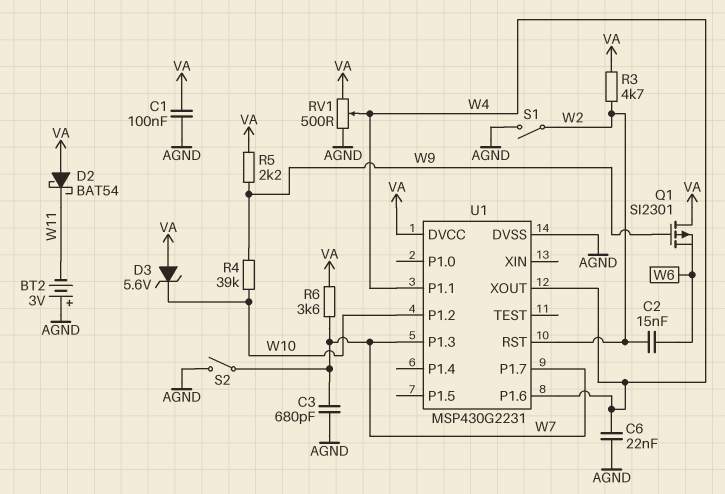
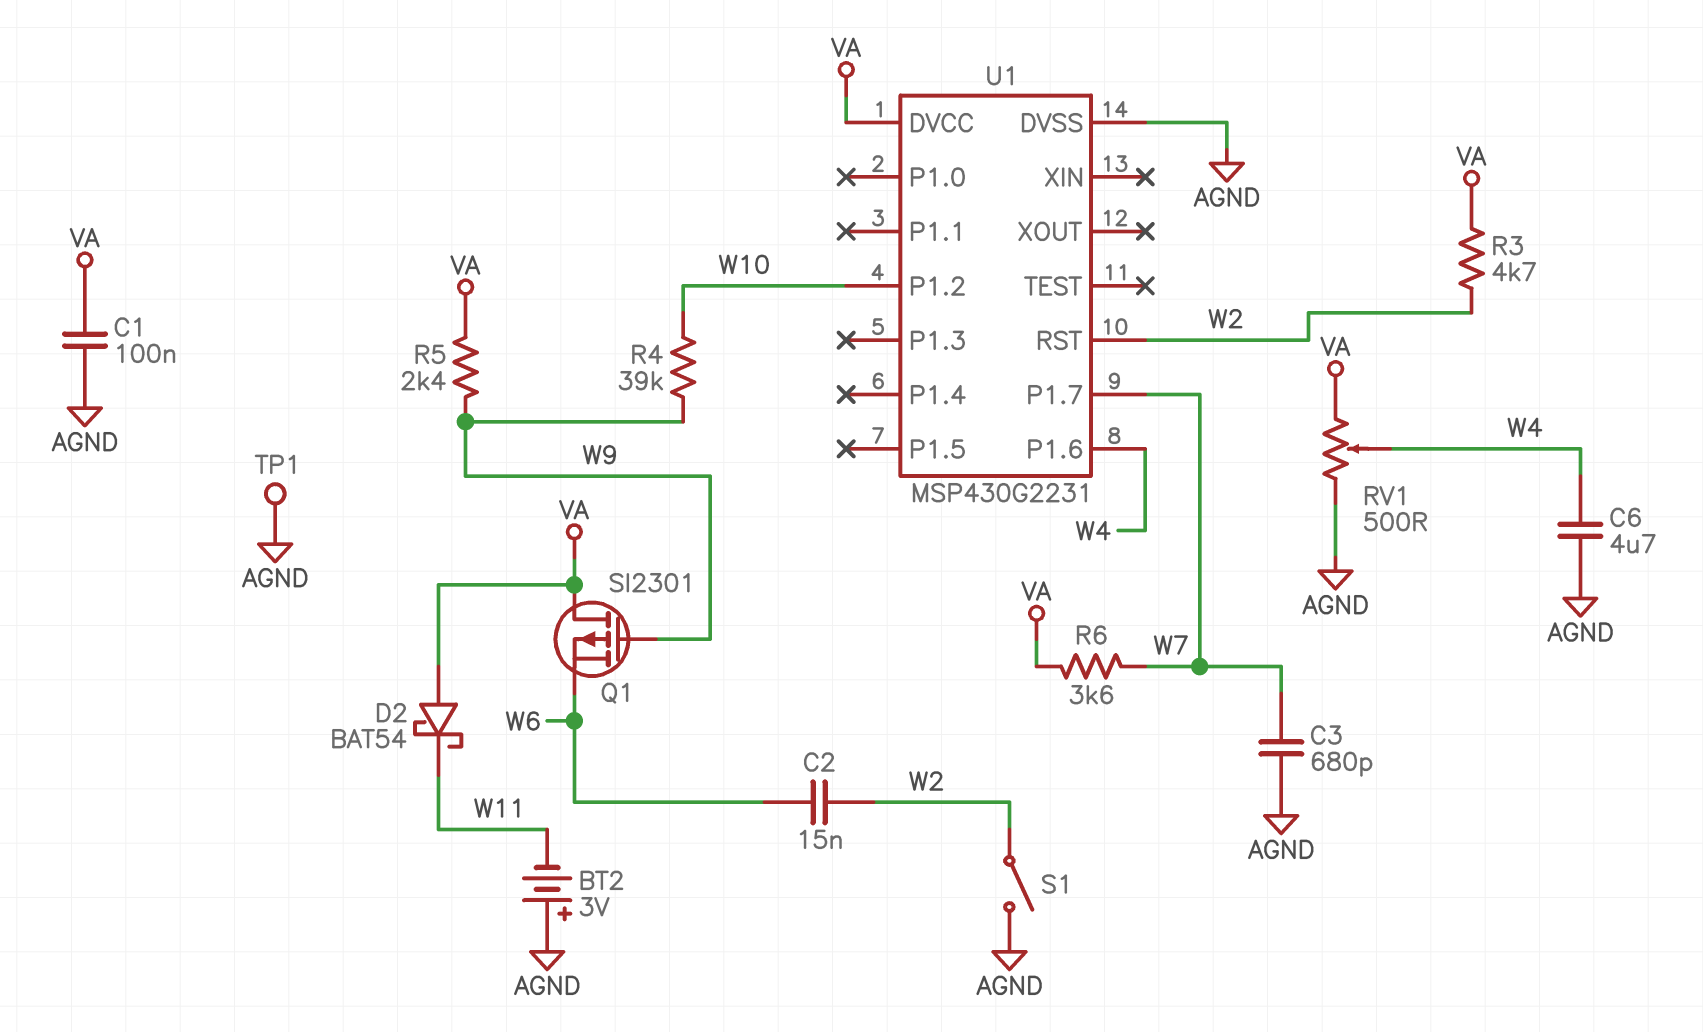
C6: 22nF (AGND, W4) -> 4.7uF (AGND, W4)
D3: zener 5.6V (A VA, K W10) -> none
R5: 2.2k (VA, W9) -> 2.4k (VA, W9)
S2: switch (AGND, W7) -> none
TP1: none -> test point (AGND)
U1 pin P1.1: W4 -> none
U1 pin P1.3: W7 -> none
U1 pin XOUT: W4 -> none

